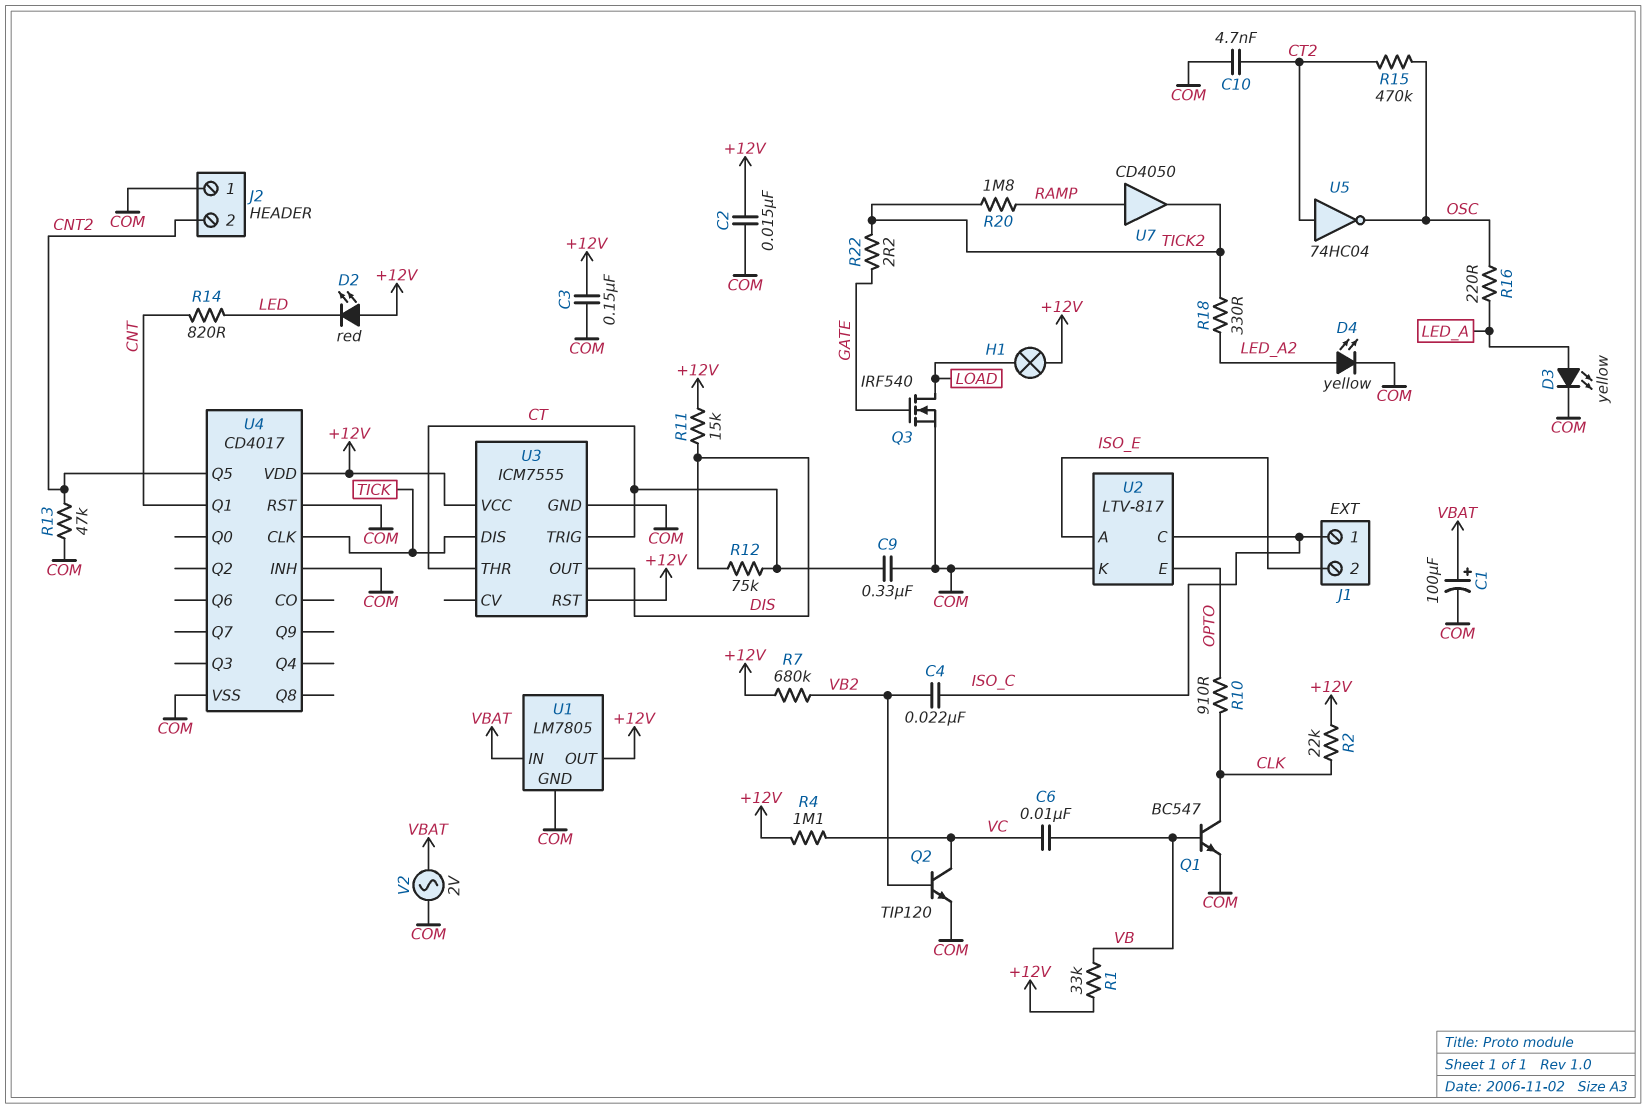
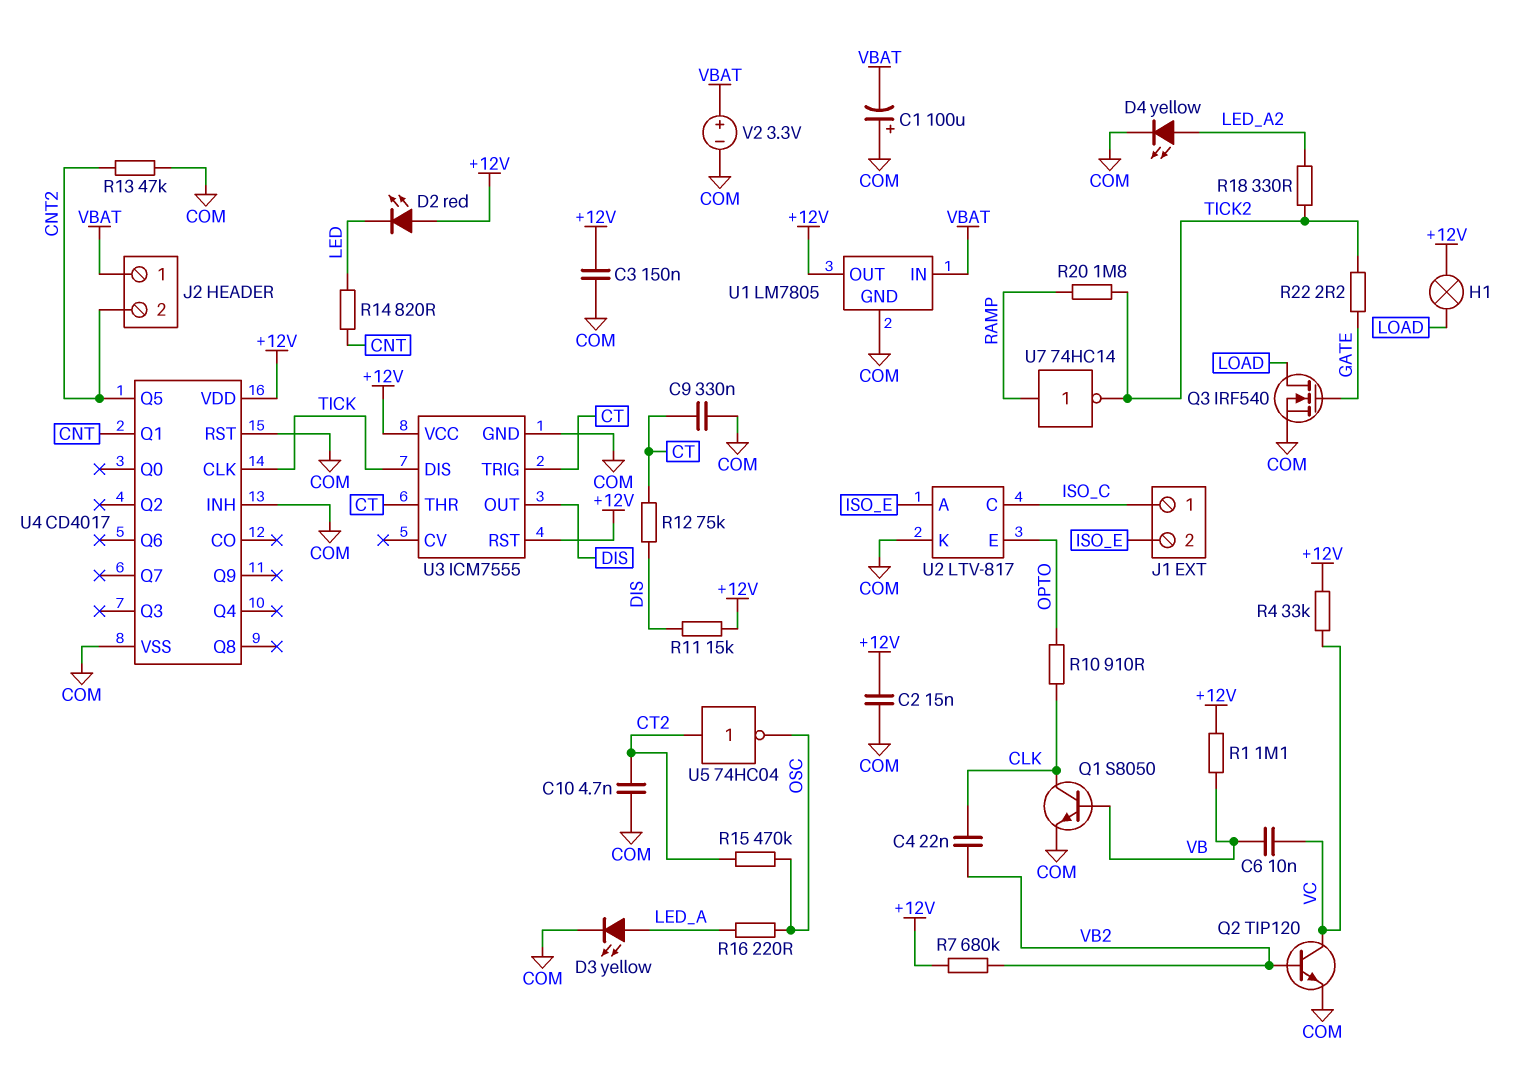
C1: 100uF (plus VBAT, minus COM) -> 100uF (plus COM, minus VBAT)
C4: 22nF (ISO_C, VB2) -> 22nF (CLK, VB2)
J2 pin 1: COM -> VBAT
Q1: NPN BC547 (B VB, C CLK, E COM) -> NPN S8050 (B VB, C CLK, E COM)
R1: 33k (+12V, VB) -> 1.1M (+12V, VB)
R2: 22k (+12V, CLK) -> none
R4: 1.1M (+12V, VC) -> 33k (+12V, VC)
U7: buffer CD4050 (in RAMP, out TICK2) -> NOT 74HC14 (in RAMP, out TICK2)
V2: AC 2V (COM, VBAT) -> 3.3V (plus VBAT, minus COM)

